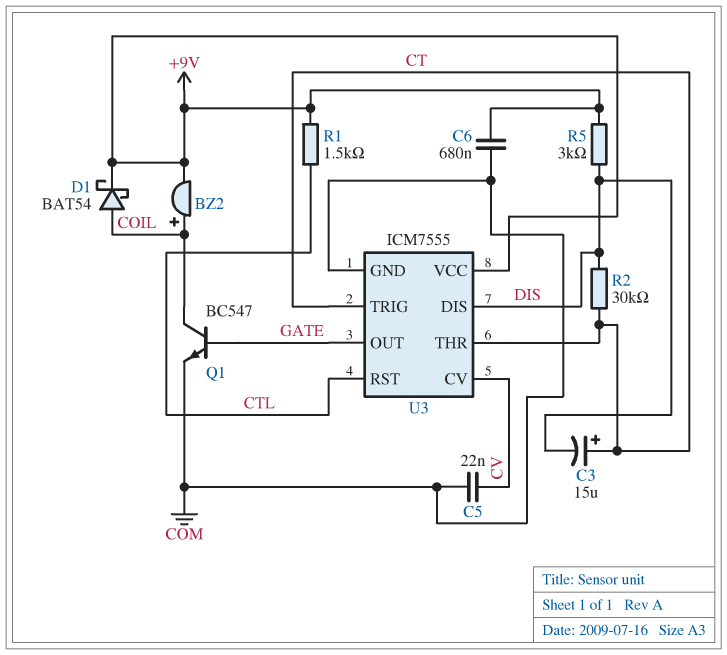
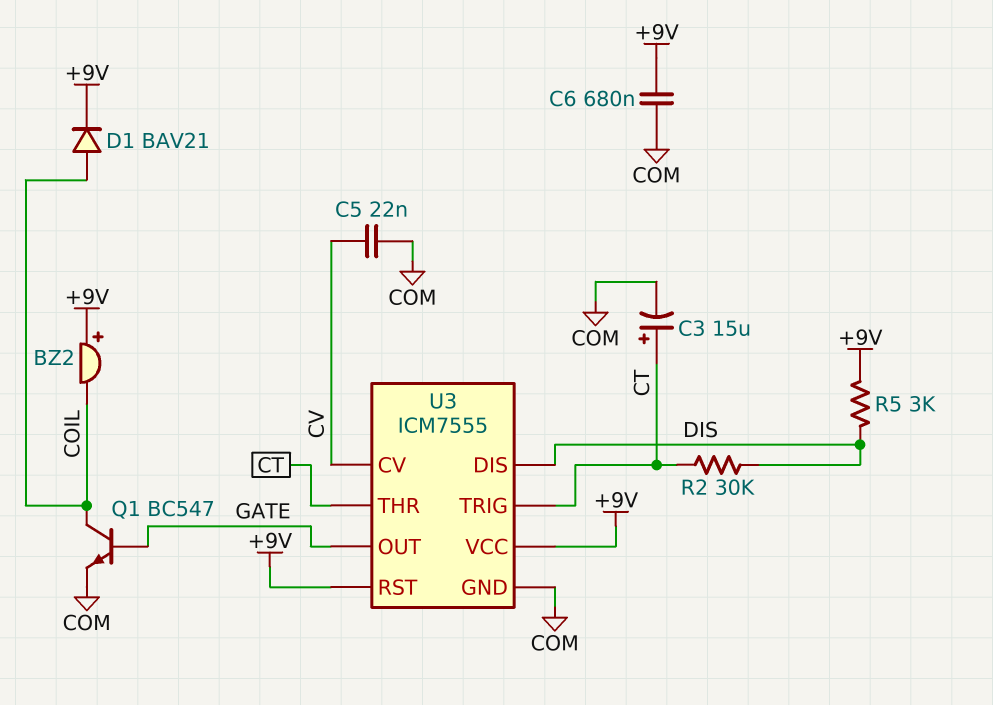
BZ2: buzzer (plus COIL, minus +9V) -> buzzer (plus +9V, minus COIL)
C3: 15uF (plus CT, minus DIS) -> 15uF (plus CT, minus COM)
D1: schottky BAT54 (A COIL, K +9V) -> diode BAV21 (A COIL, K +9V)
R1: 1.5k (+9V, CTL) -> none
U3 pin RST: CTL -> +9V

